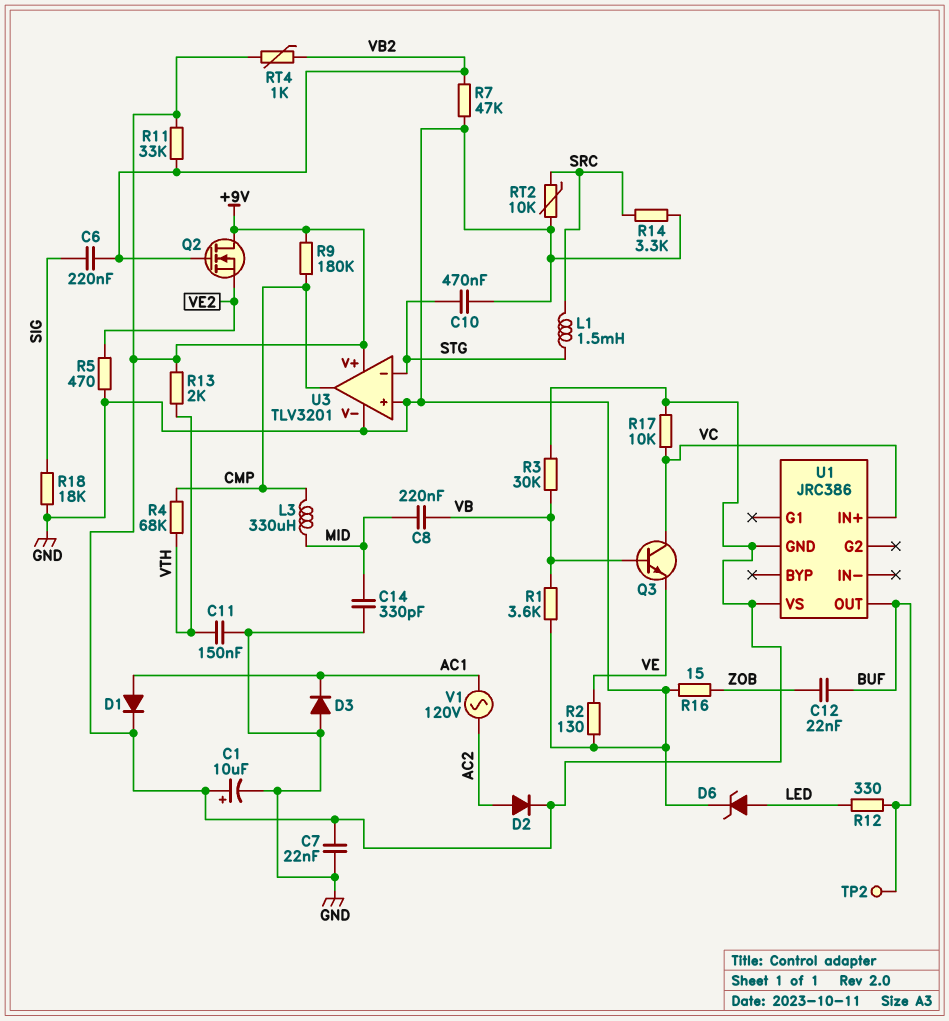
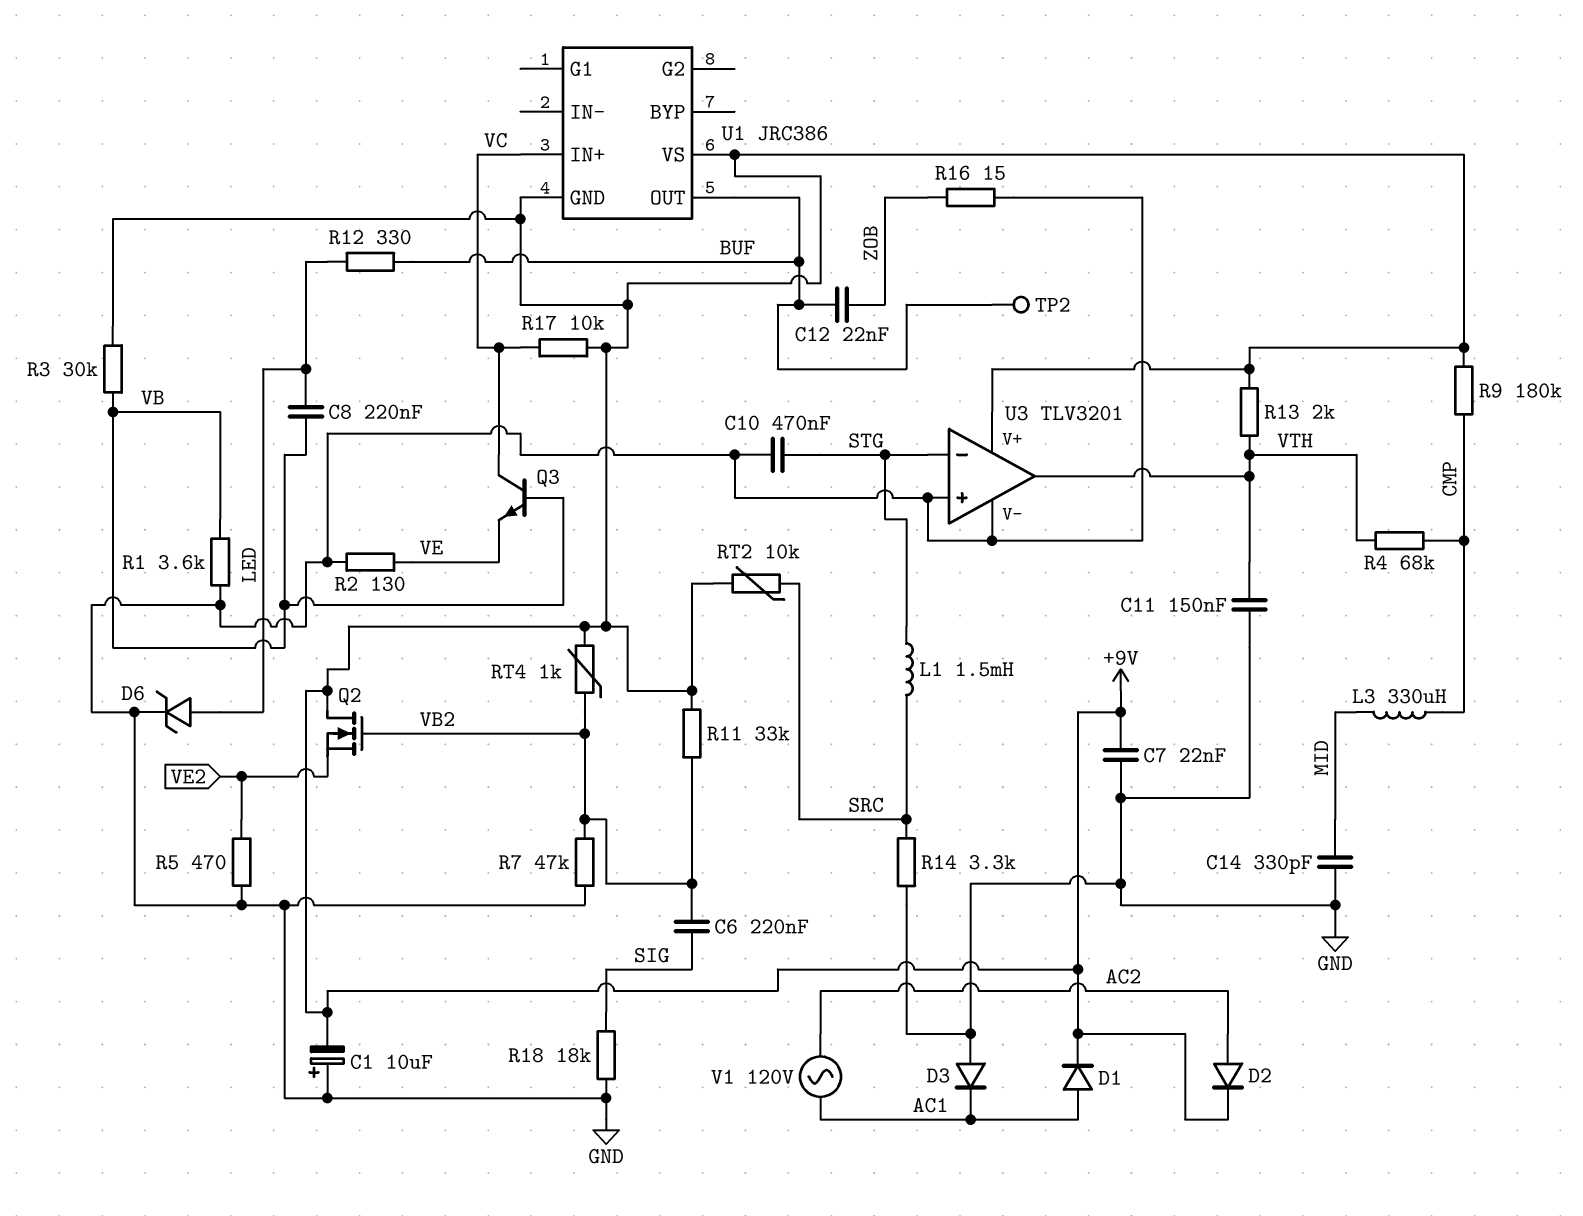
C1: 10uF (plus +9V, minus GND) -> 10uF (plus GND, minus +9V)
C8: 220nF (MID, VB) -> 220nF (LED, VB)
RT2: 10k (GND, SRC) -> 10k (+9V, SRC)
U3 pin out: CMP -> VTH

